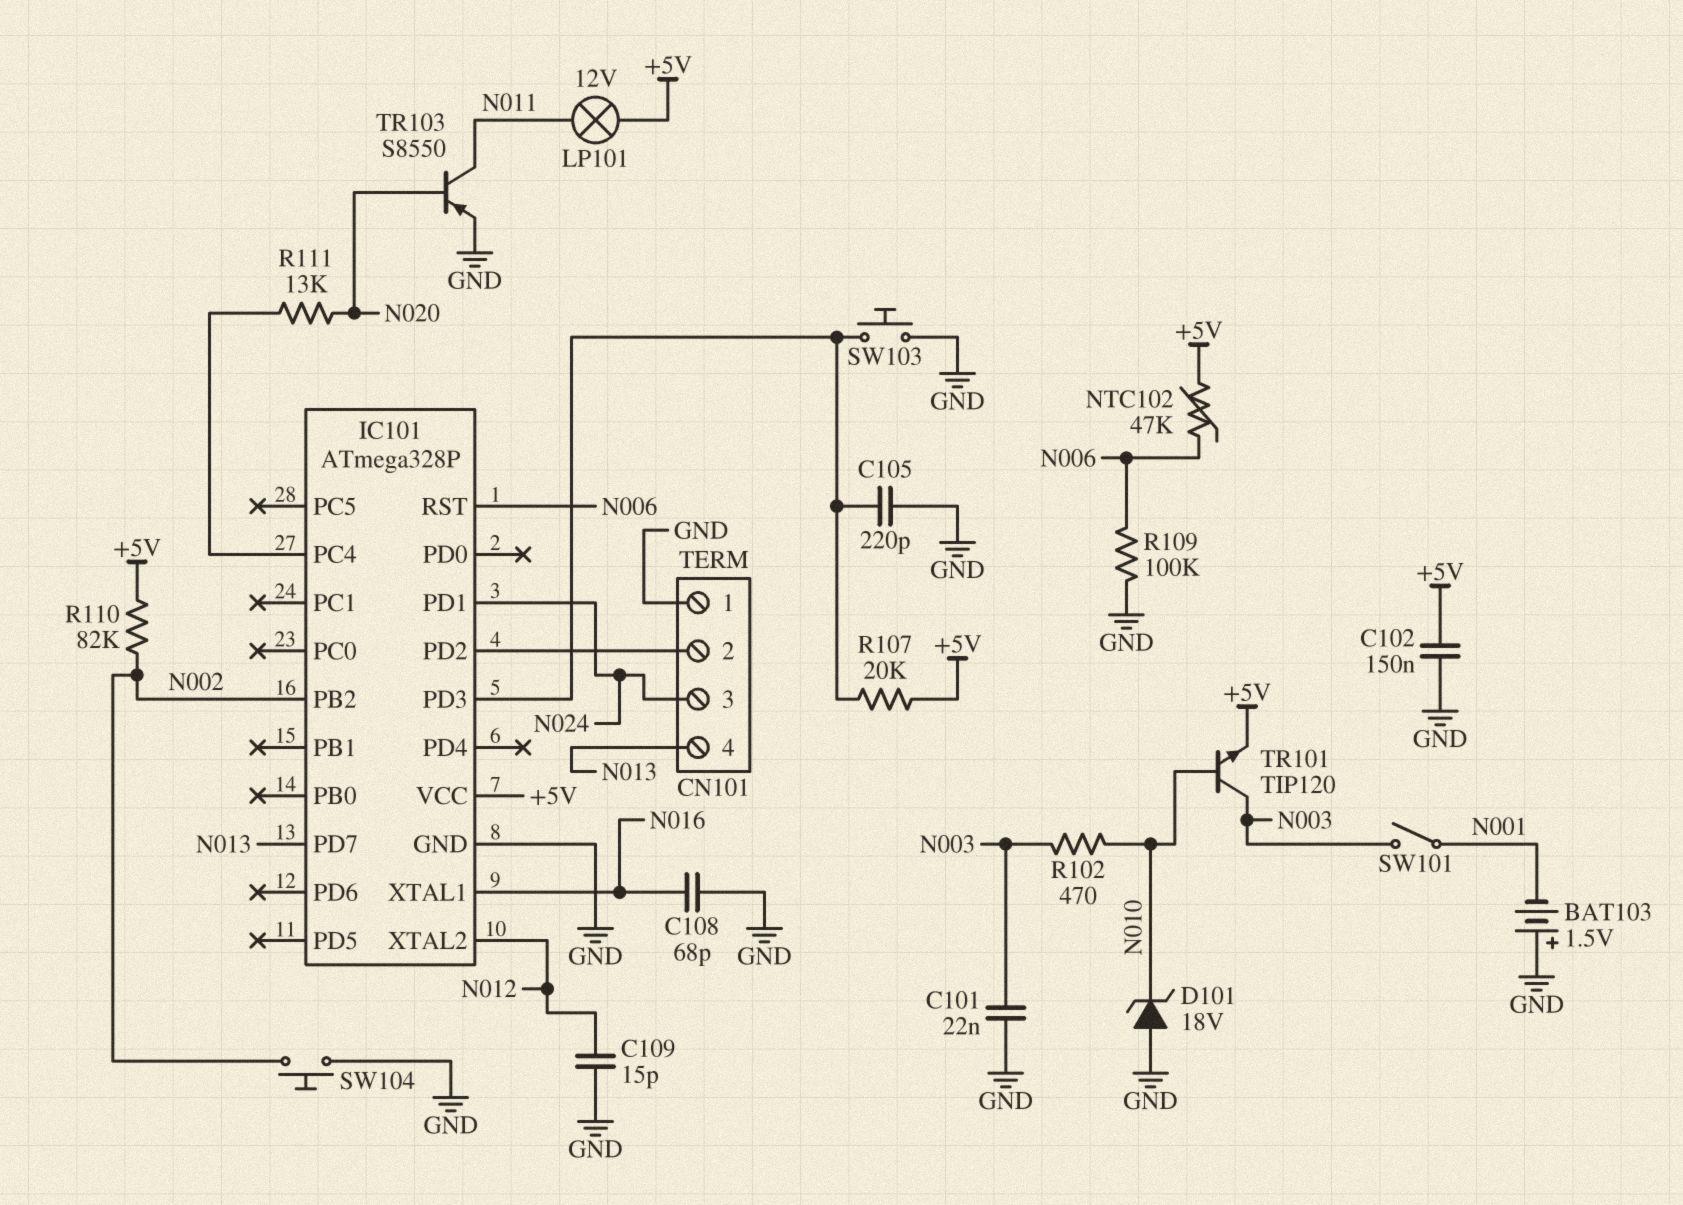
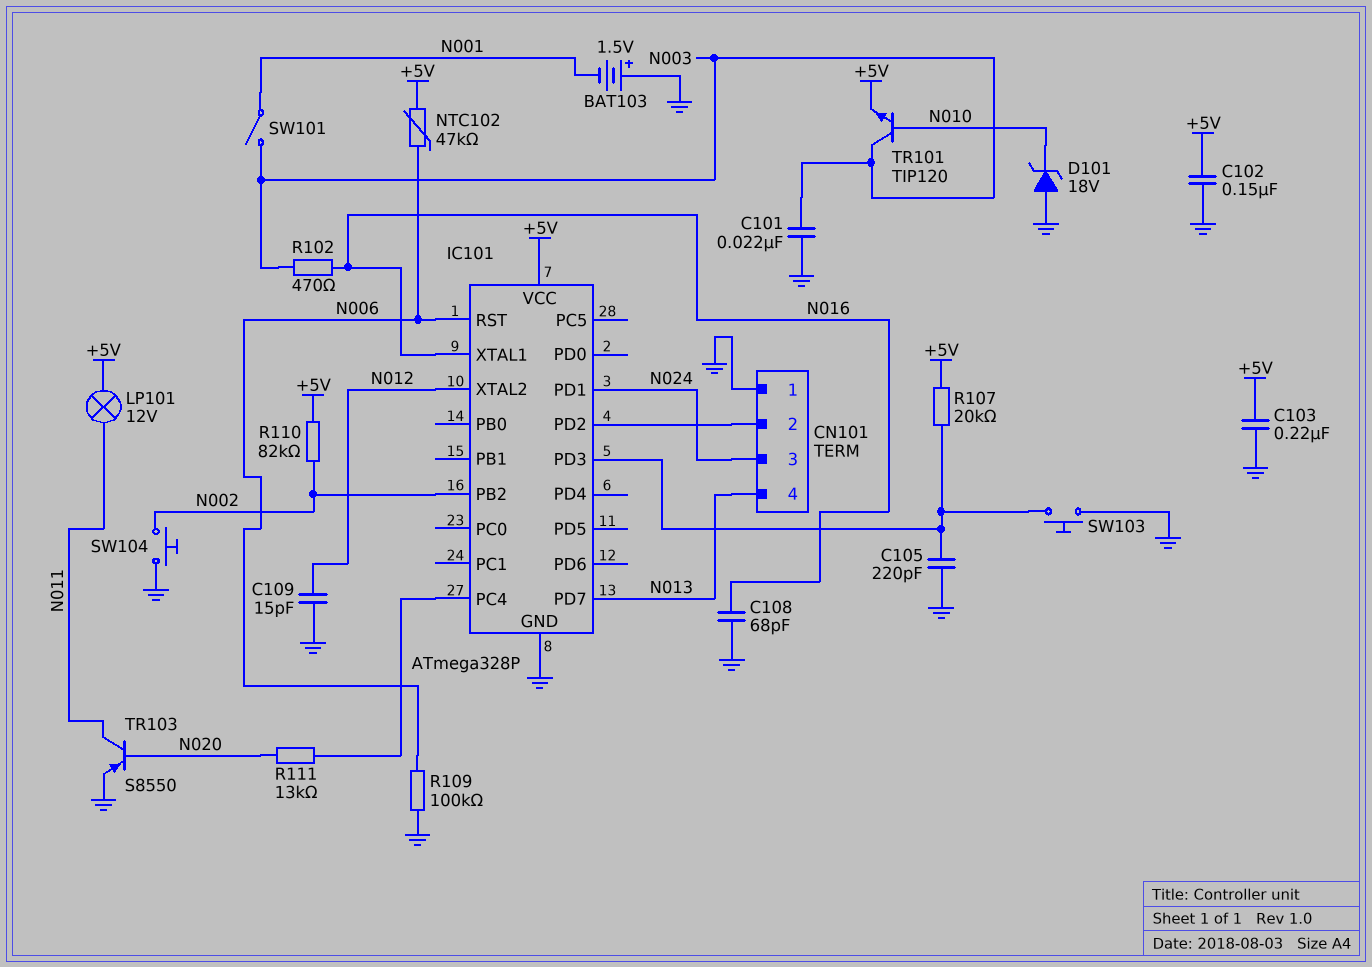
C103: none -> 220nF (+5V, GND)
R102: 470 (N003, N010) -> 470 (N003, N016)

